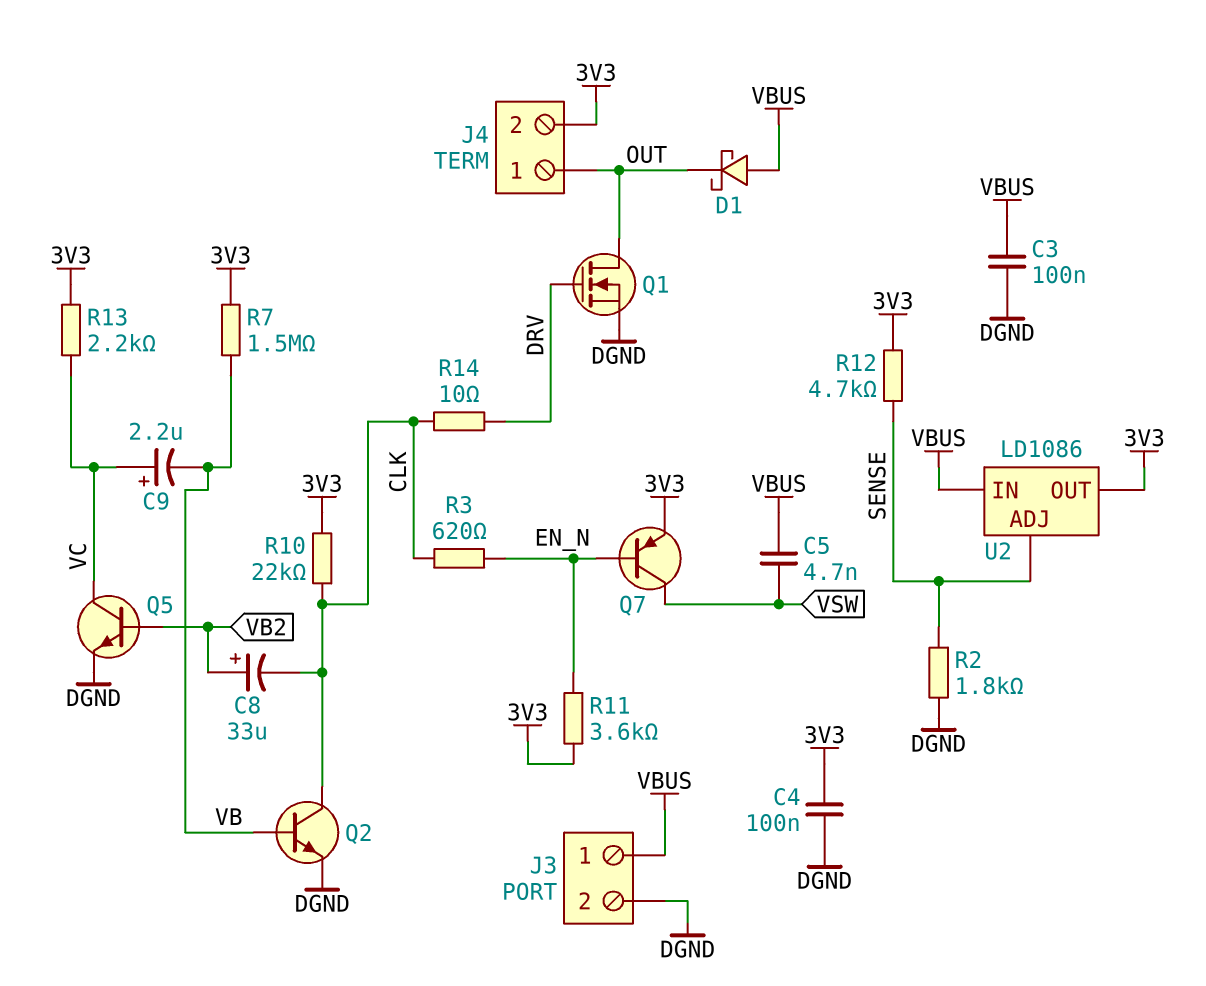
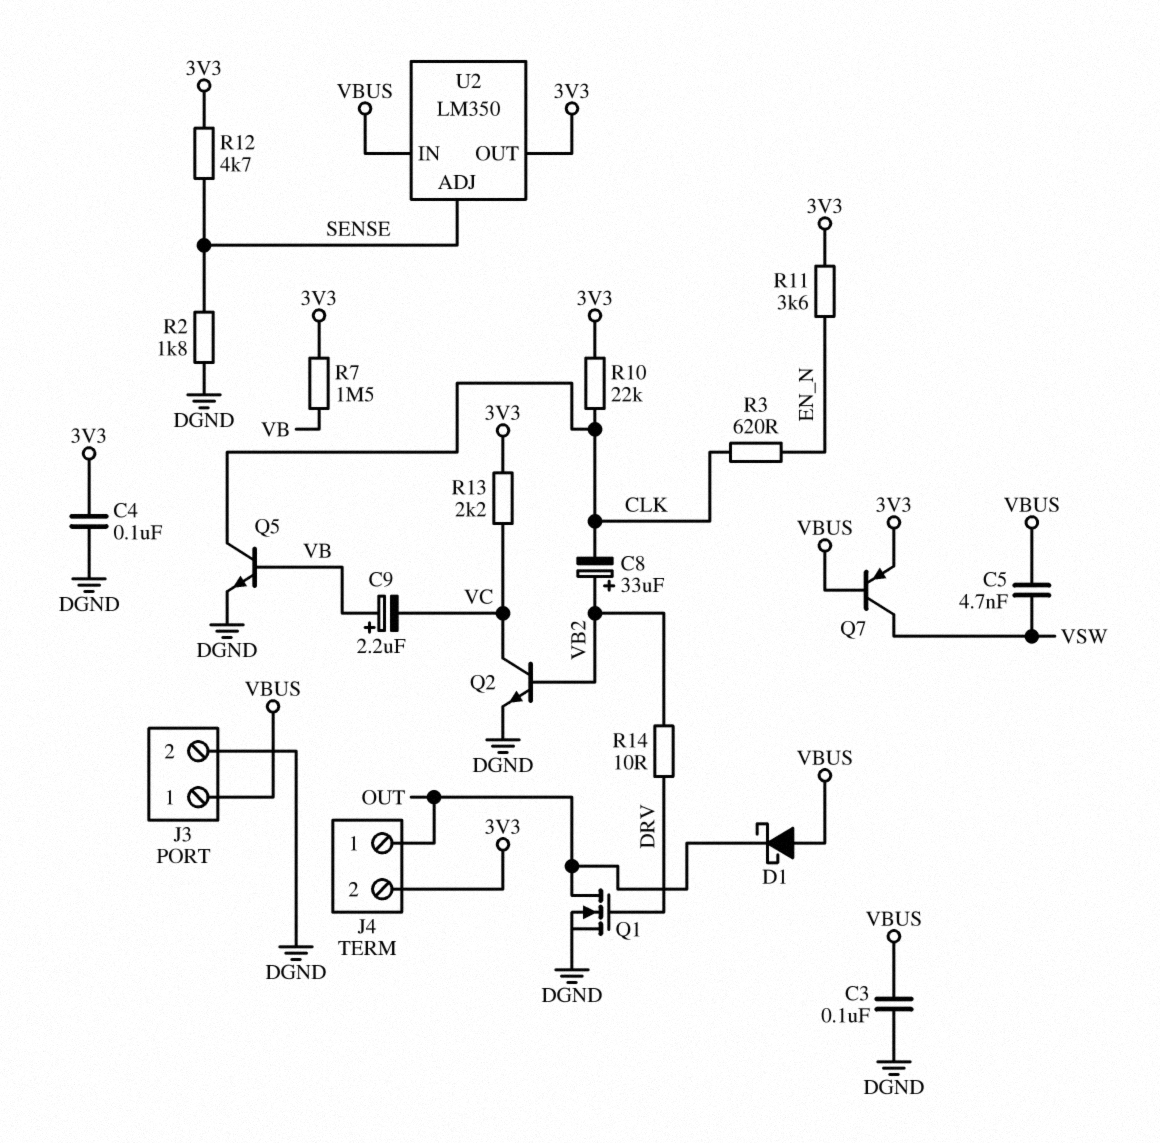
C9: 2.2uF (plus VC, minus VB) -> 2.2uF (plus VB, minus VC)
Q2: NPN (B VB, C CLK, E DGND) -> NPN (B VB2, C VC, E DGND)
Q5: NPN (B VB2, C VC, E DGND) -> NPN (B VB, C CLK, E DGND)
Q7: PNP (B EN_N, C VSW, E 3V3) -> PNP (B VBUS, C VSW, E 3V3)
R14: 10 (CLK, DRV) -> 10 (DRV, VB2)
U2: LD1086 -> LM350

